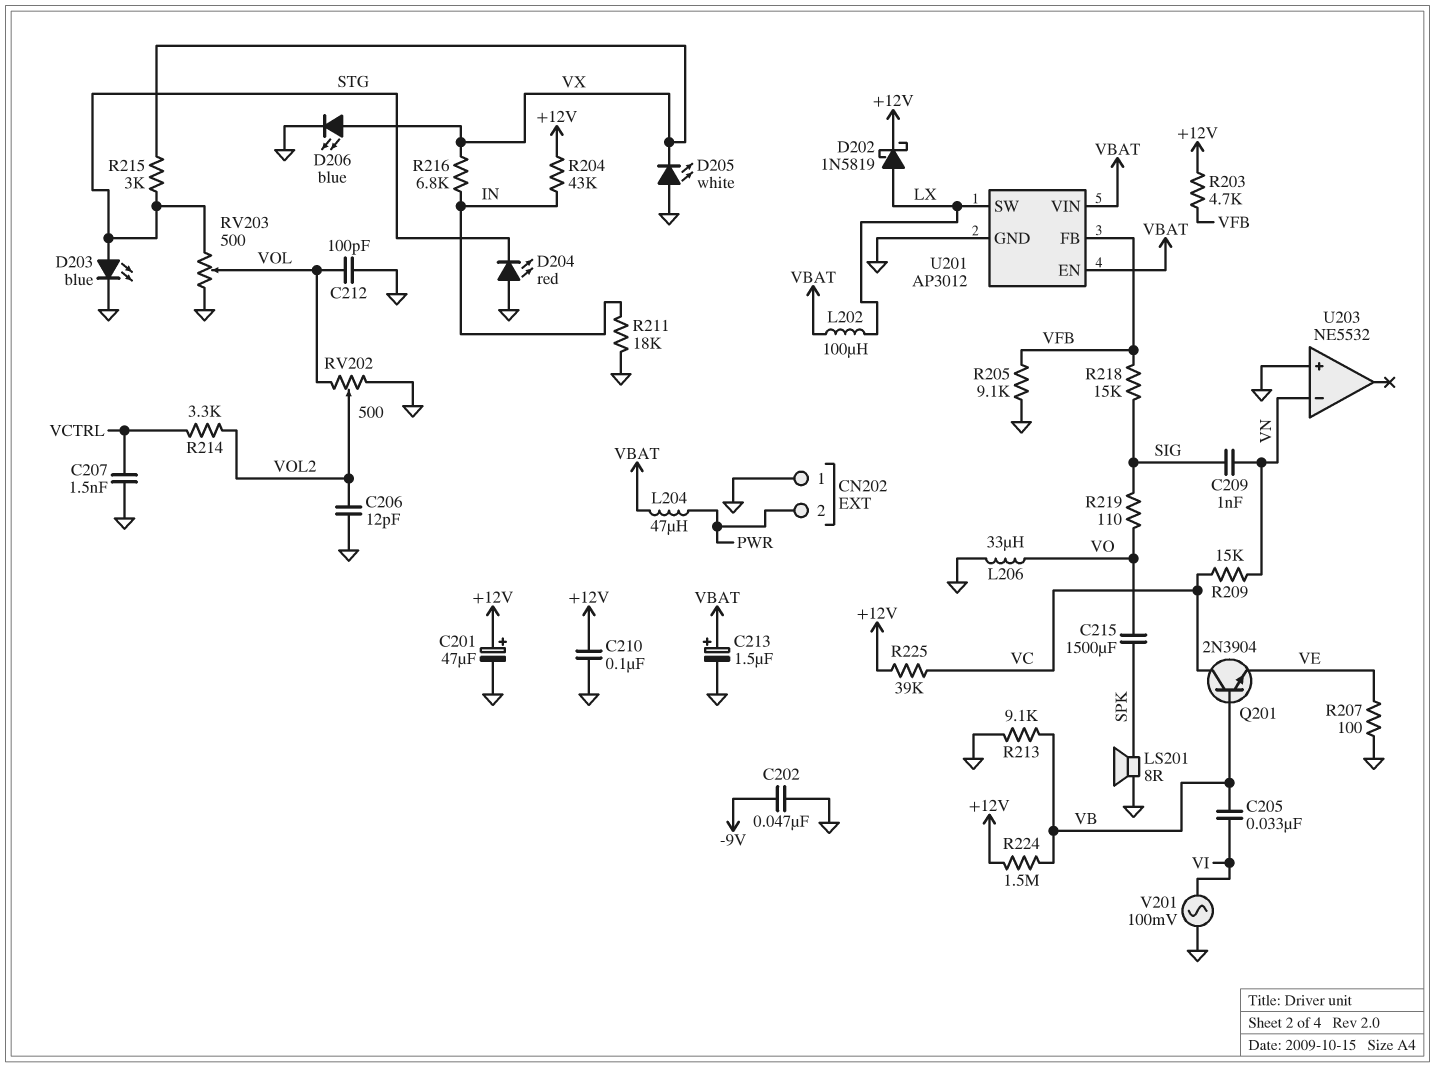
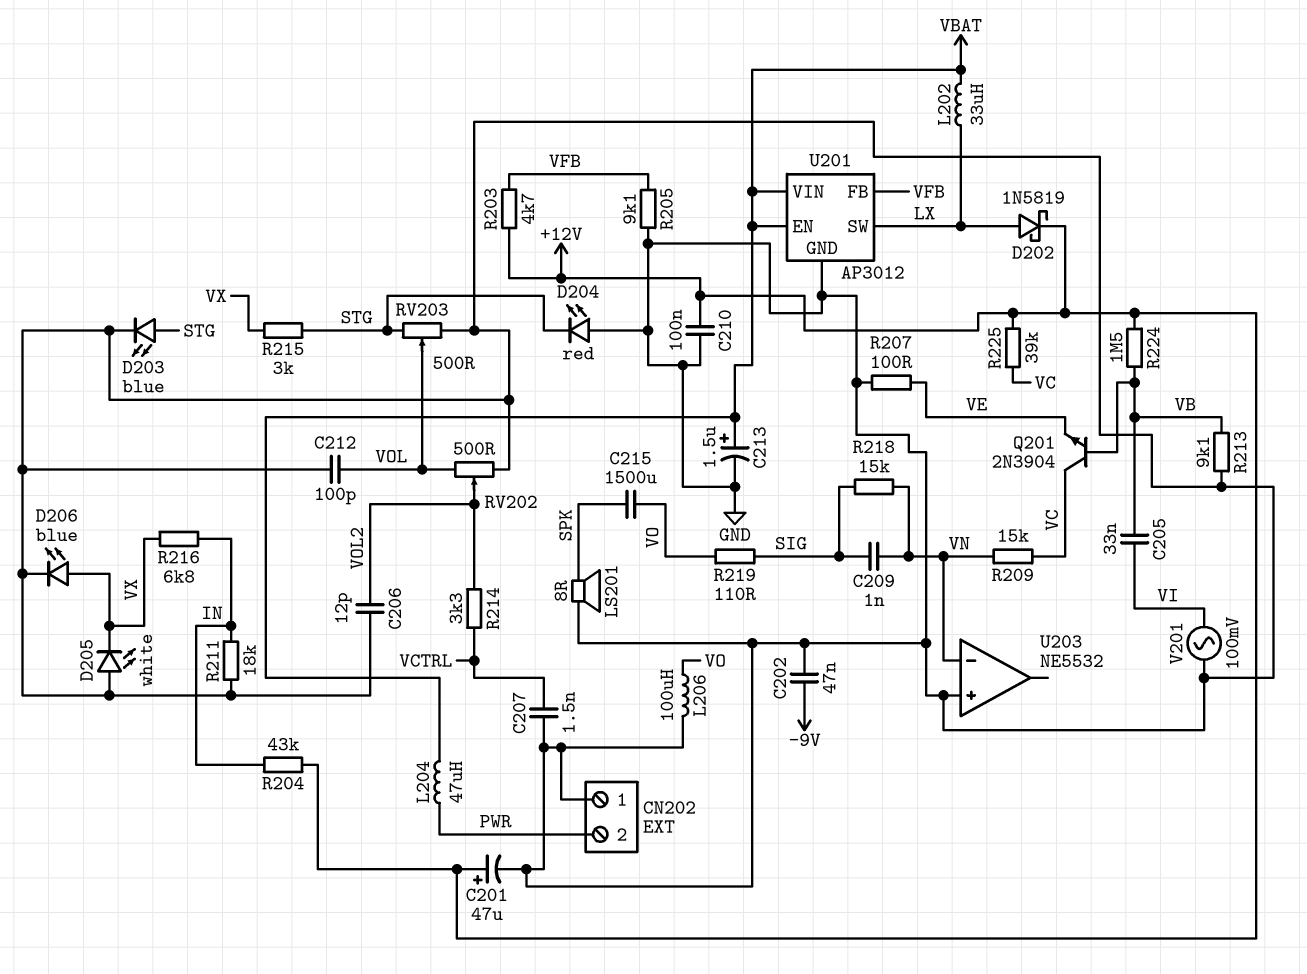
L202: 100uH (LX, VBAT) -> 33uH (LX, VBAT)
L206: 33uH (GND, VO) -> 100uH (GND, VO)
R218: 15k (SIG, VFB) -> 15k (SIG, VN)

